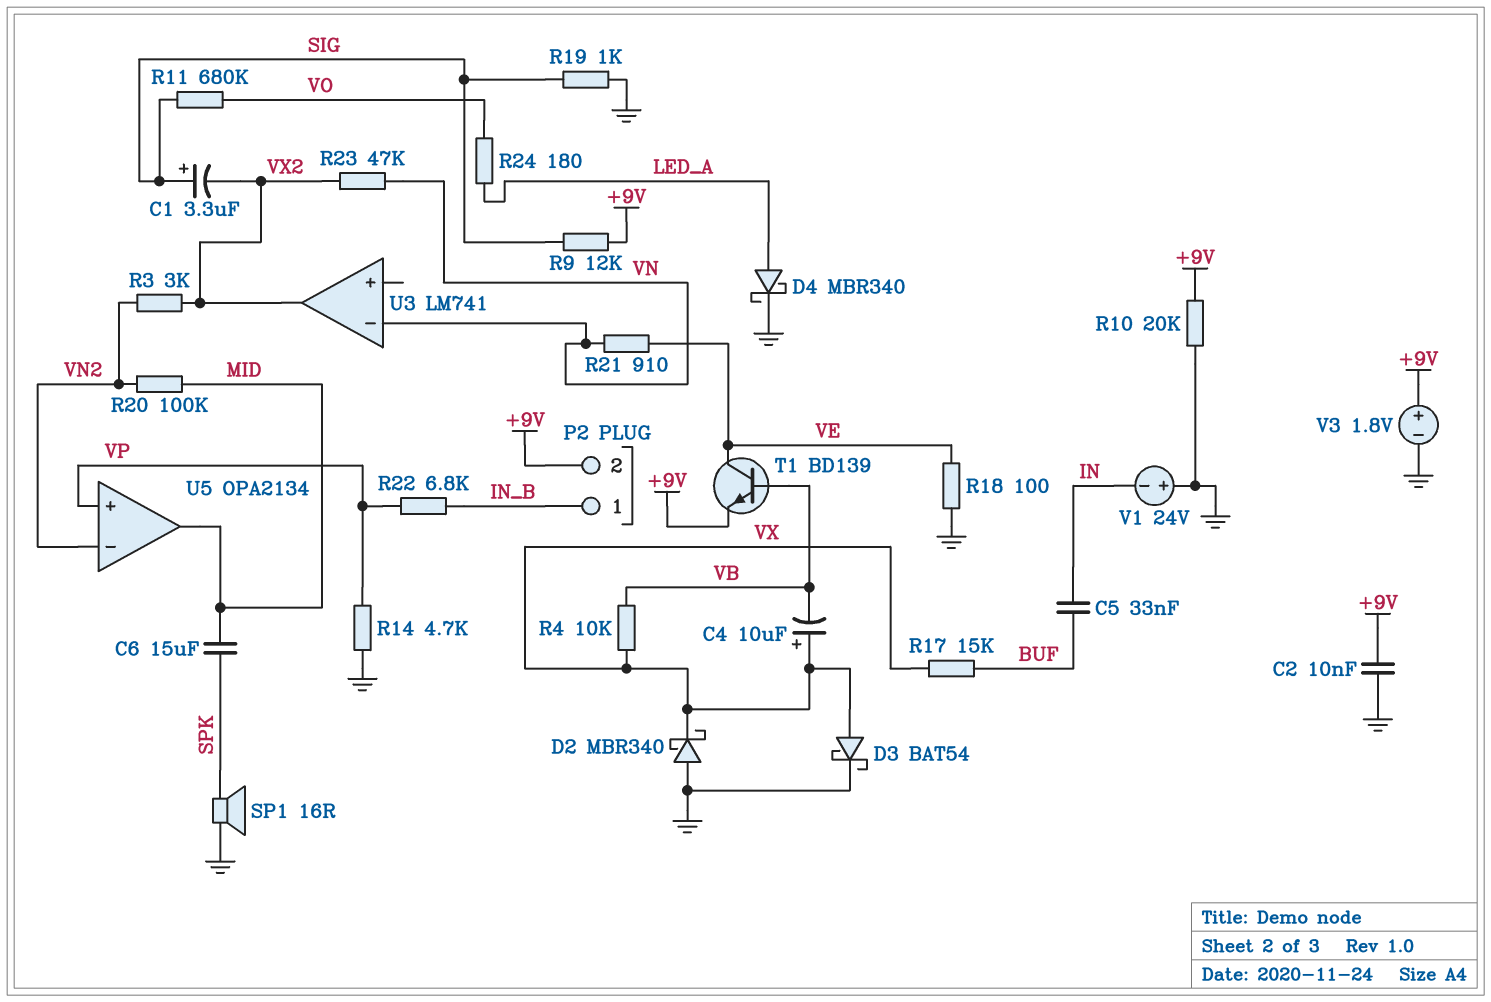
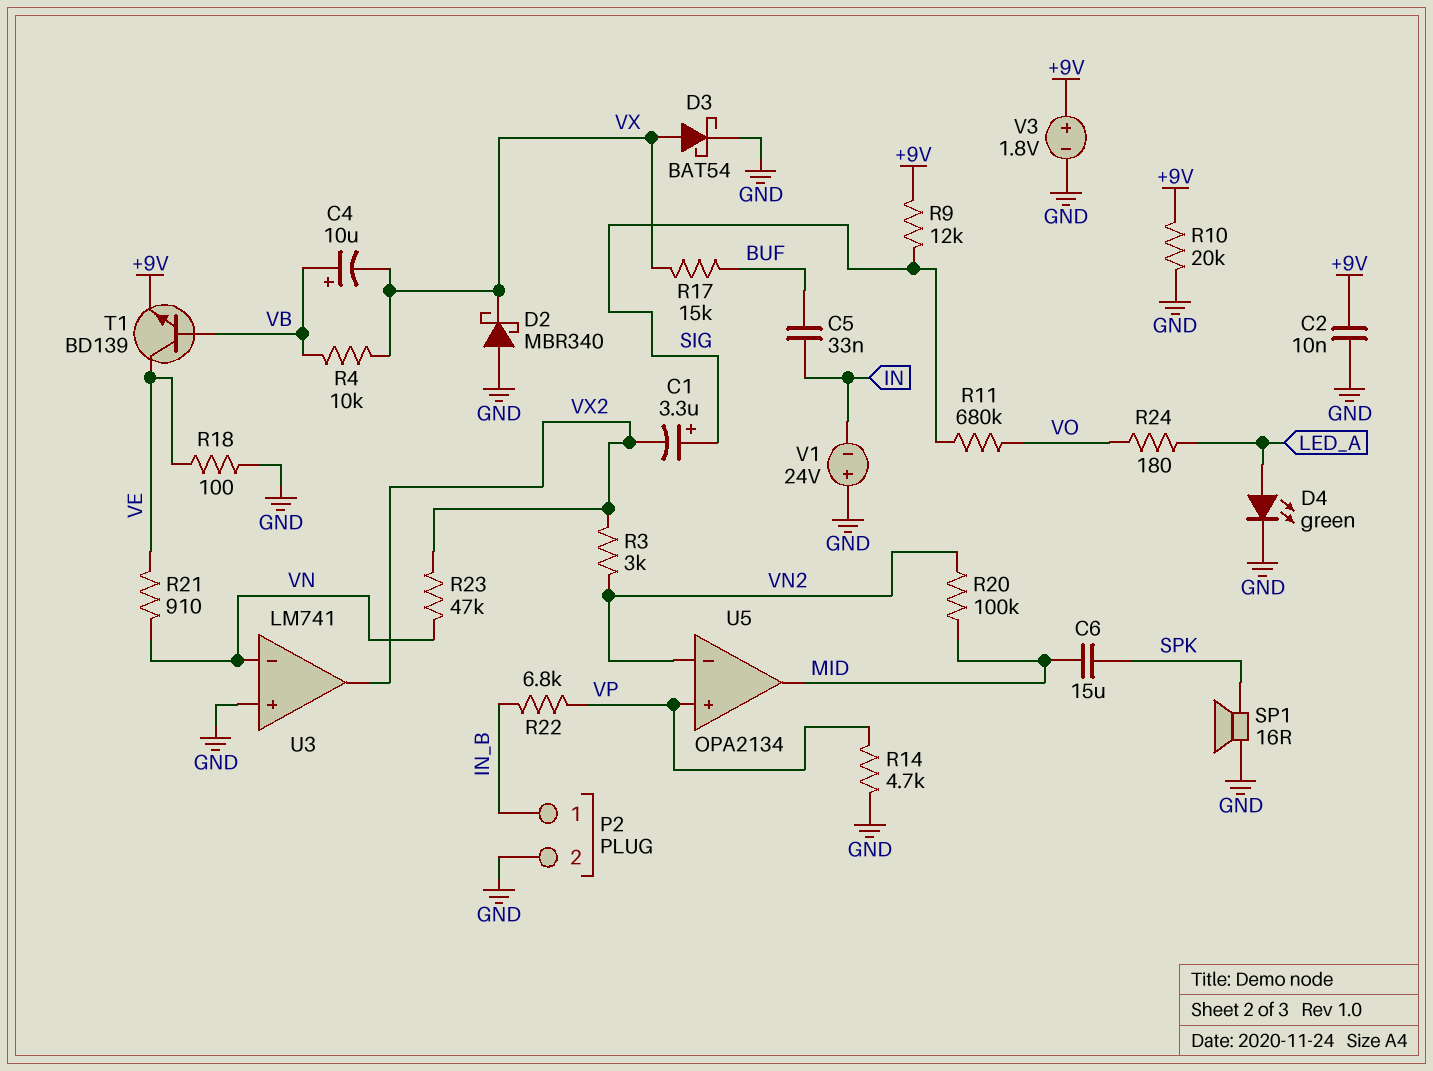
C4: 10uF (plus VX, minus VB) -> 10uF (plus VB, minus VX)
D4: schottky MBR340 (A LED_A, K GND) -> LED green (A LED_A, K GND)
P2 pin 2: +9V -> GND
R19: 1k (GND, SIG) -> none
U3 pin in+: none -> GND

